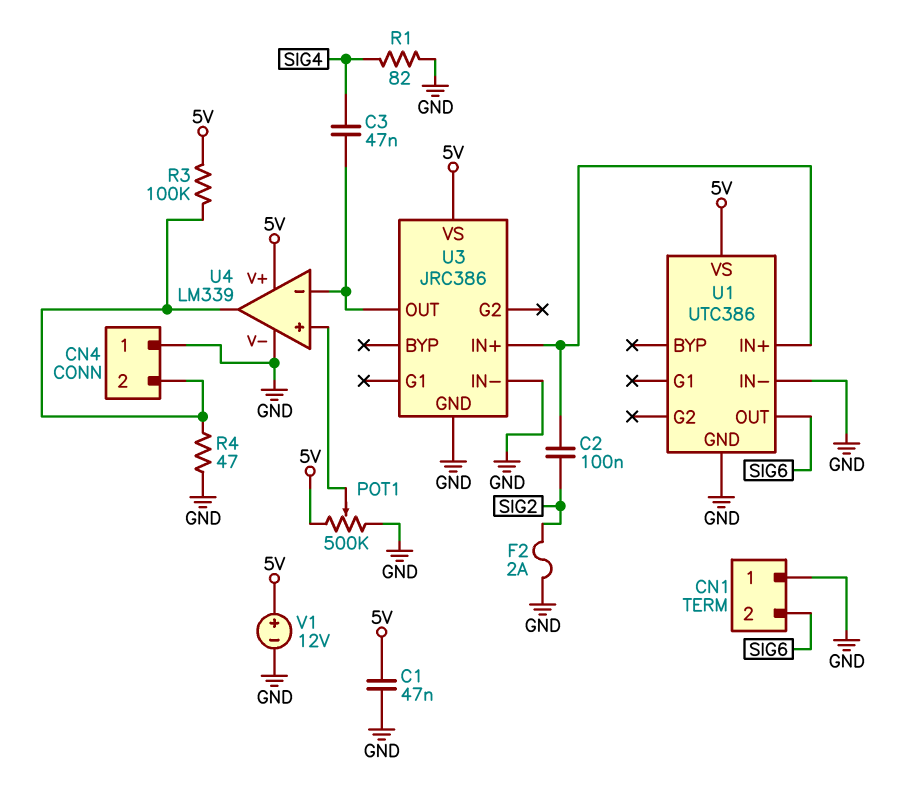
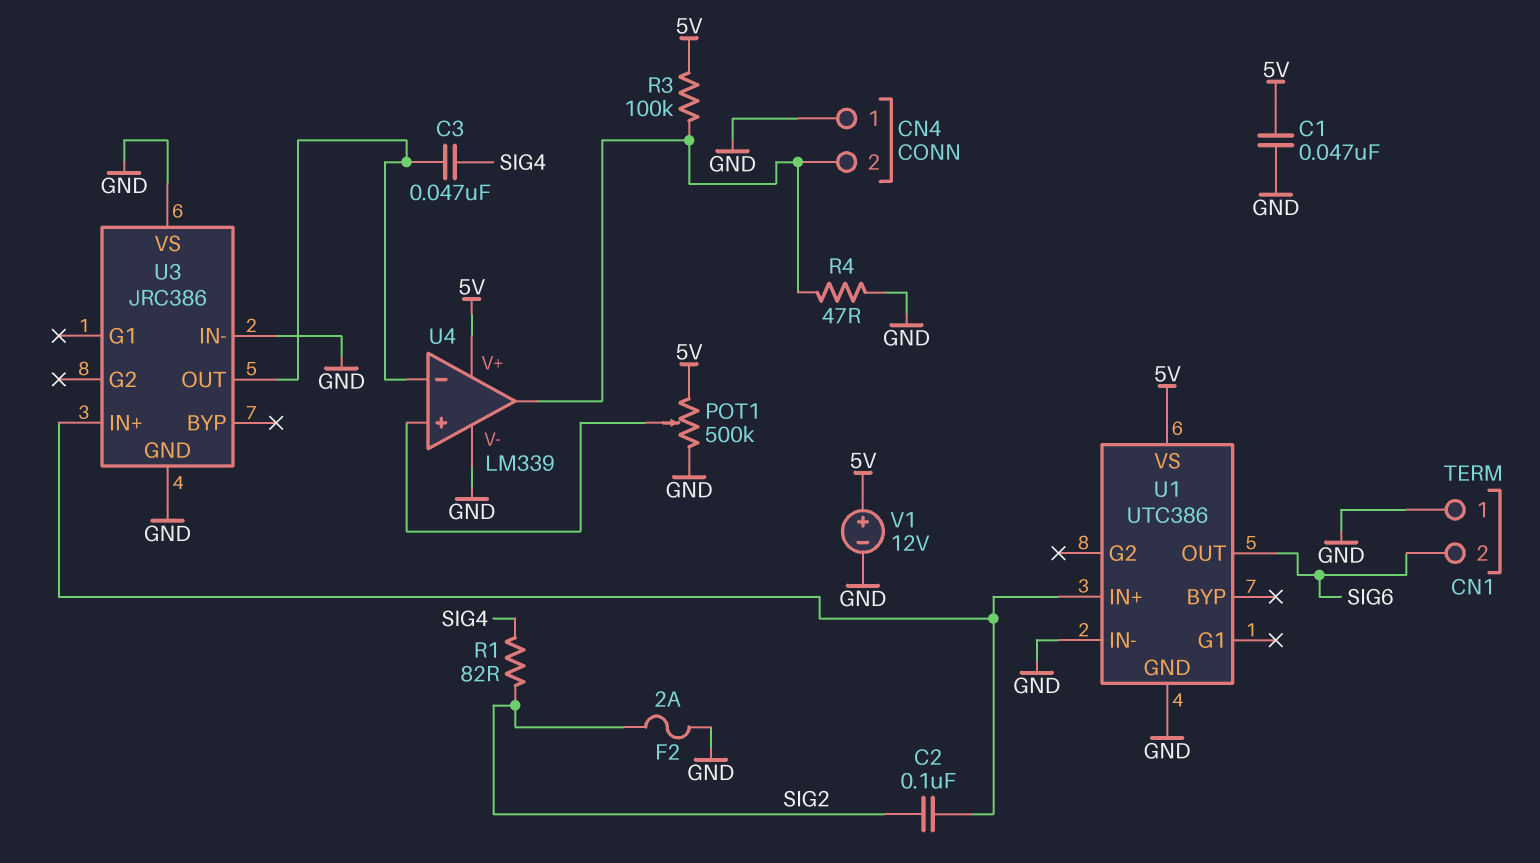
R1: 82 (GND, SIG4) -> 82 (SIG2, SIG4)
U3 pin VS: 5V -> GND

